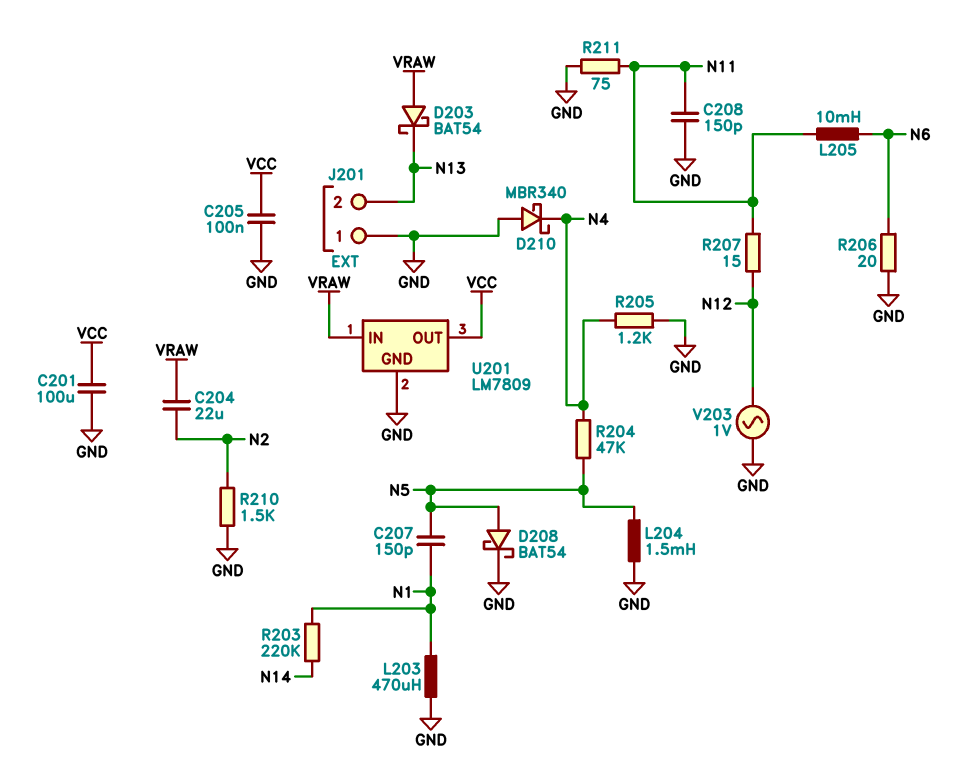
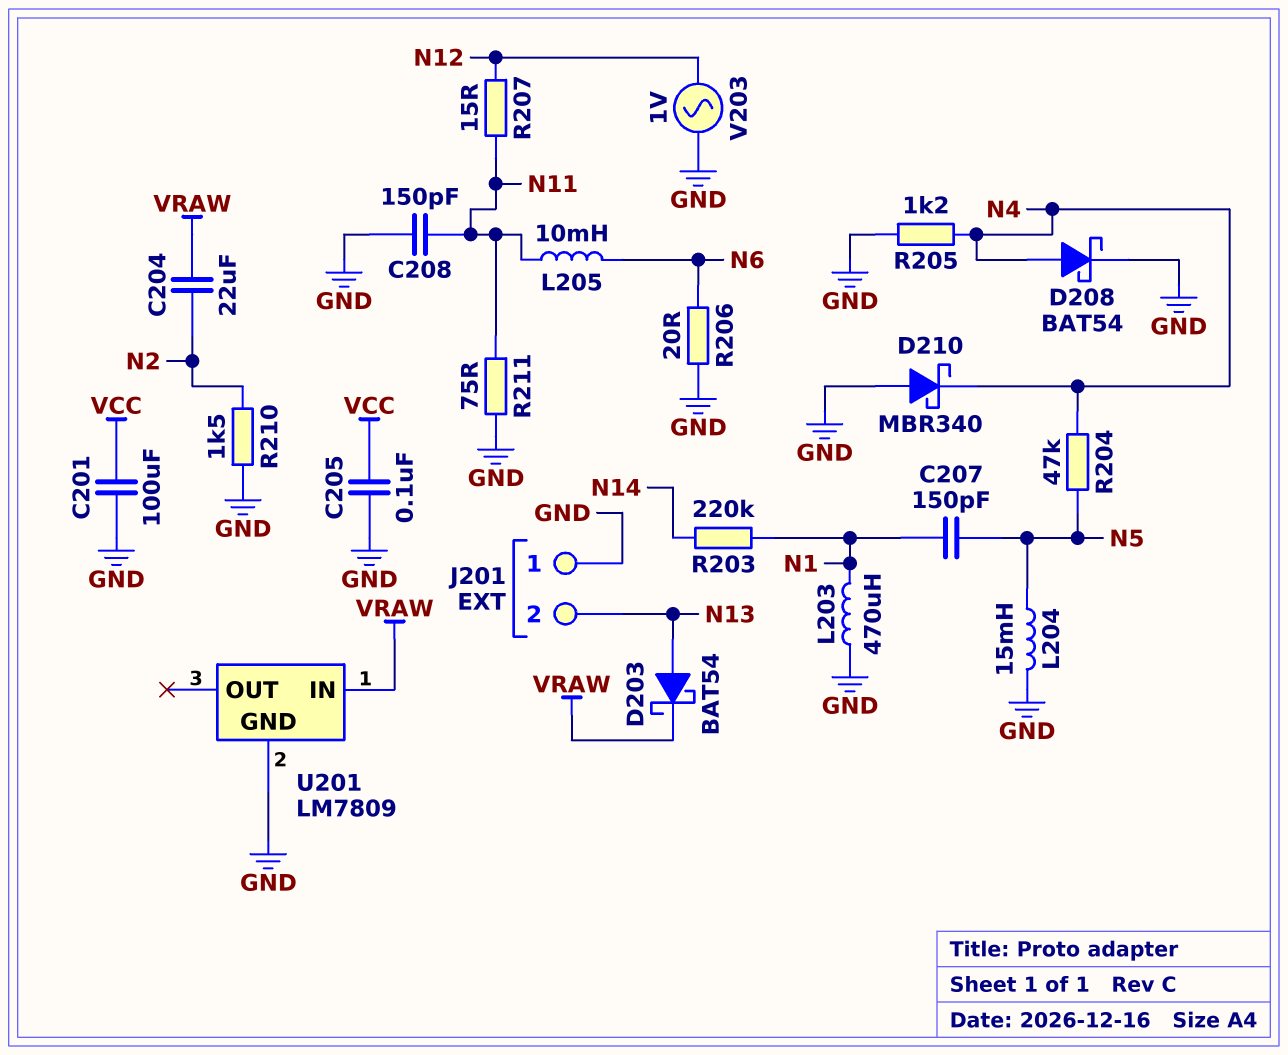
D203: schottky BAT54 (A VRAW, K N13) -> schottky BAT54 (A N13, K VRAW)
D208: schottky BAT54 (A N5, K GND) -> schottky BAT54 (A N4, K GND)
L204: 1.5mH (GND, N5) -> 15mH (GND, N5)
U201 pin OUT: VCC -> none

